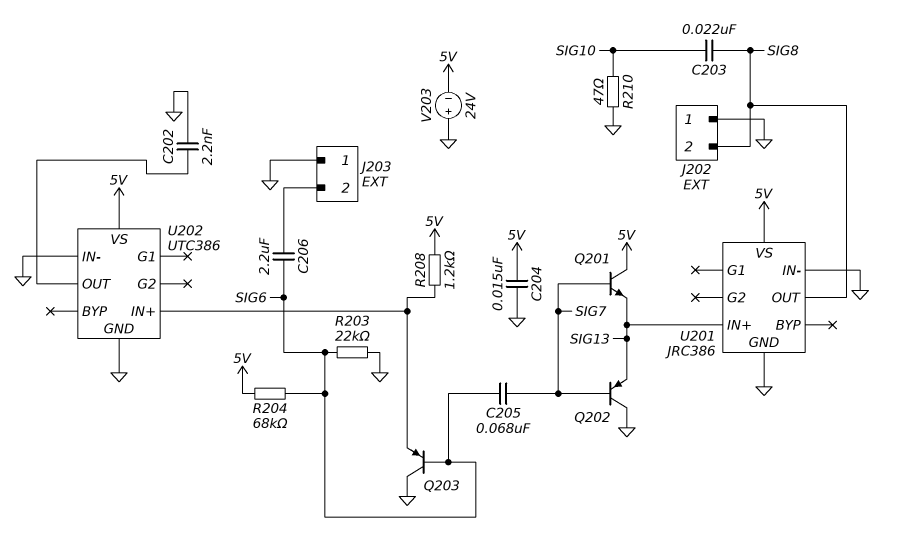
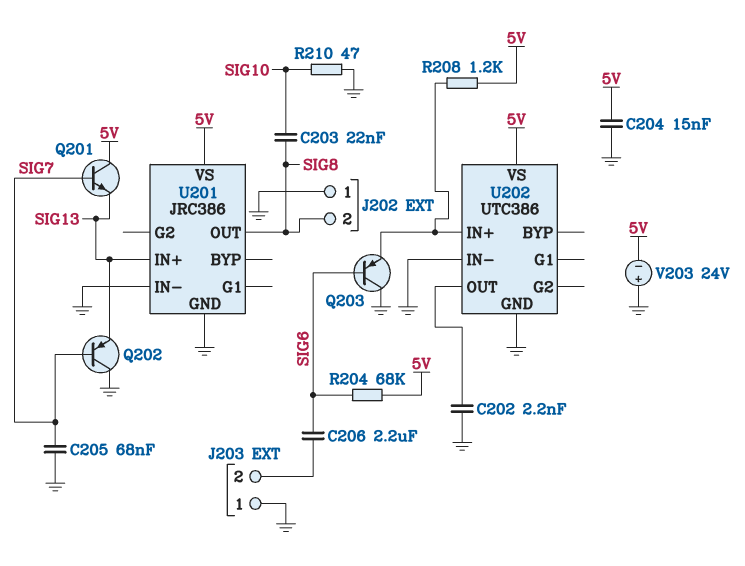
C205: 68nF (SIG6, SIG7) -> 68nF (GND, SIG7)
R203: 22k (GND, SIG6) -> none

